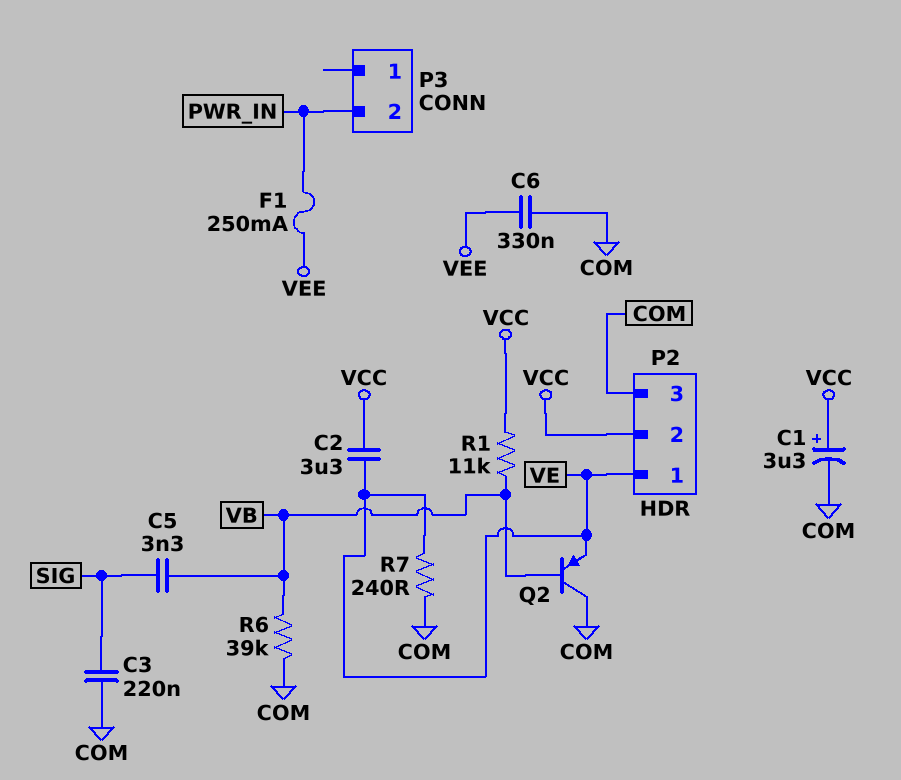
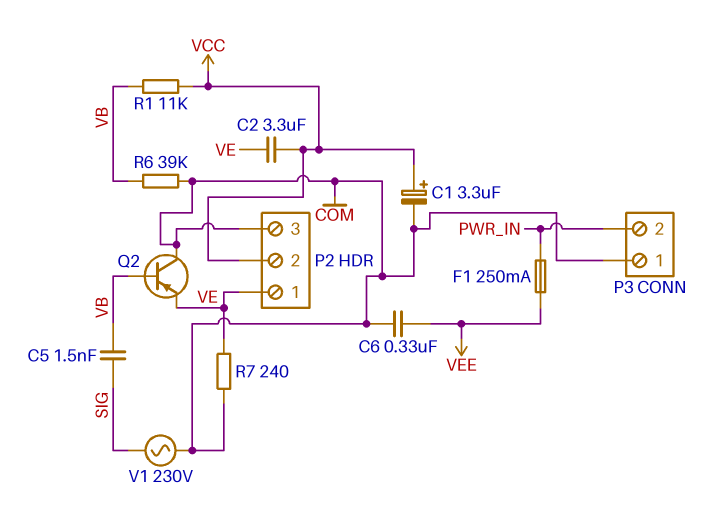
C3: 220nF (COM, SIG) -> none
C5: 3.3nF (SIG, VB) -> 1.5nF (SIG, VB)
P3 pin 1: none -> COM
V1: none -> AC 230V (COM, SIG)

